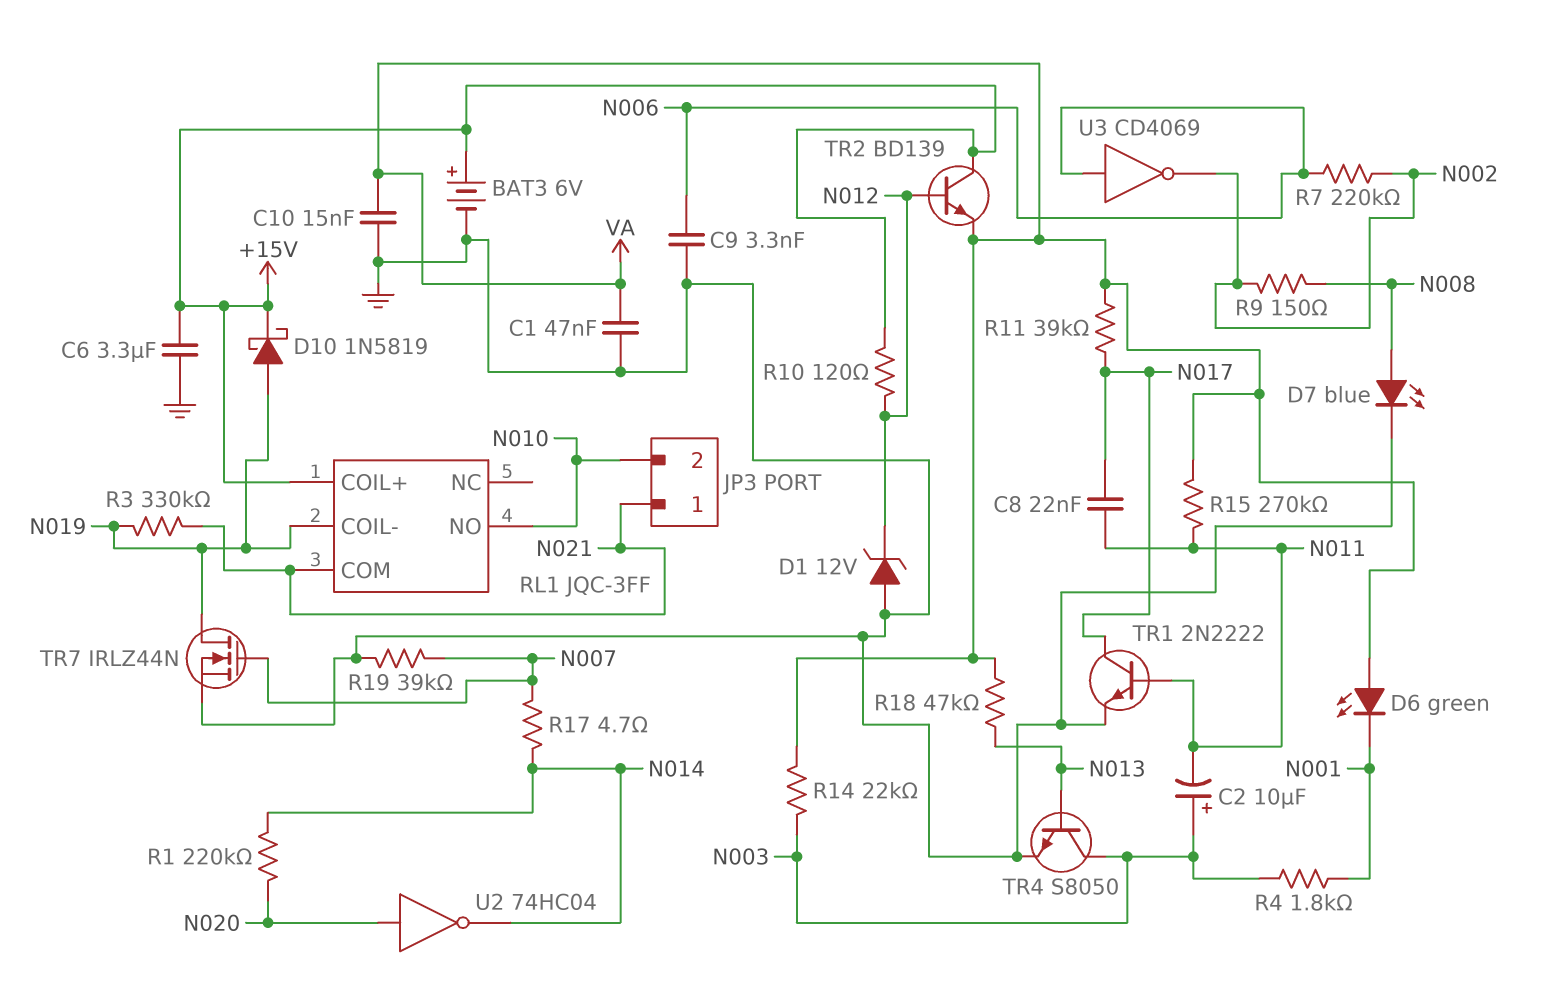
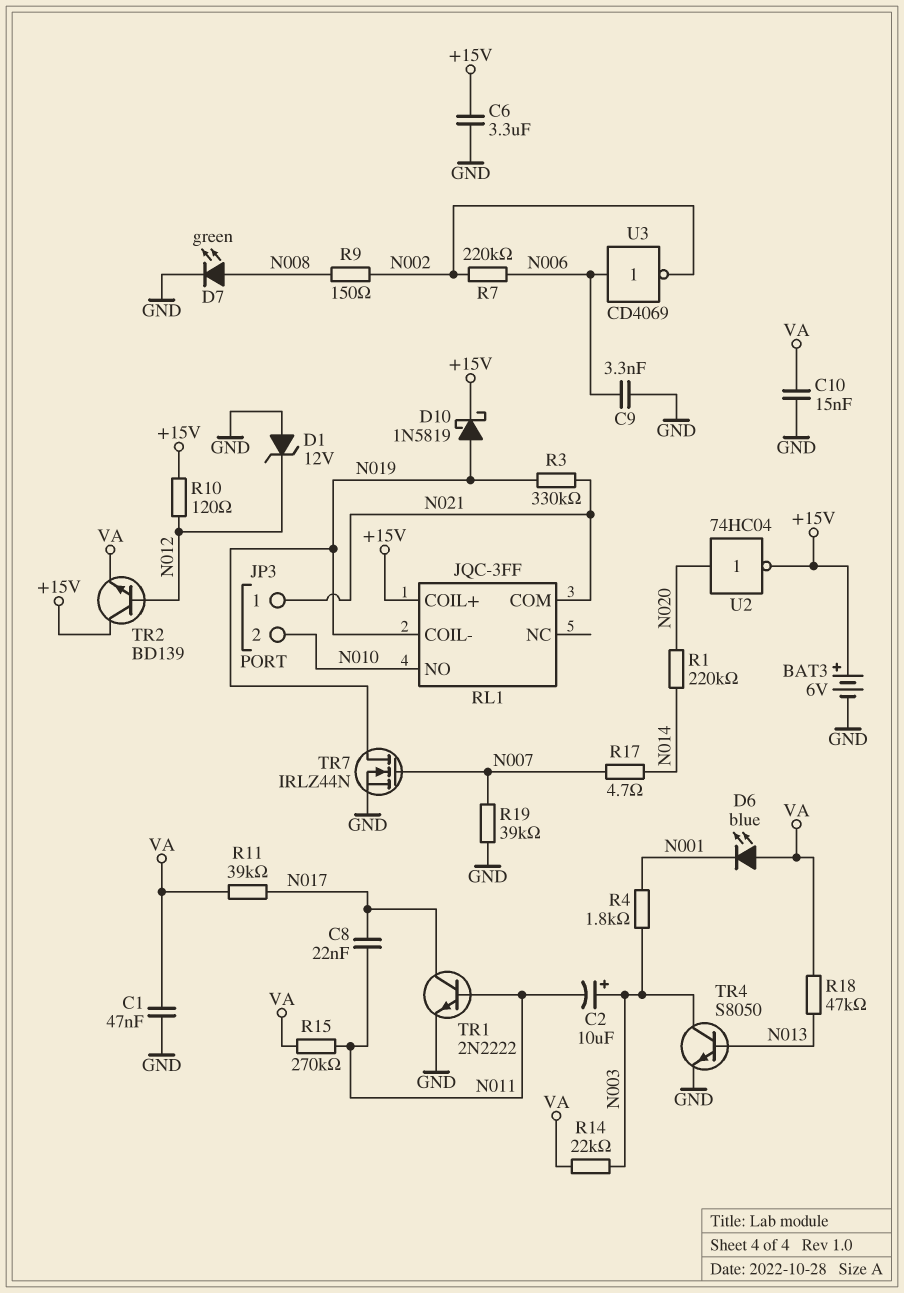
D6: LED green (A VA, K N001) -> LED blue (A VA, K N001)
D7: LED blue (A N008, K GND) -> LED green (A N008, K GND)
U2: NOT 74HC04 (in N020, out N014) -> NOT 74HC04 (in N020, out +15V)

